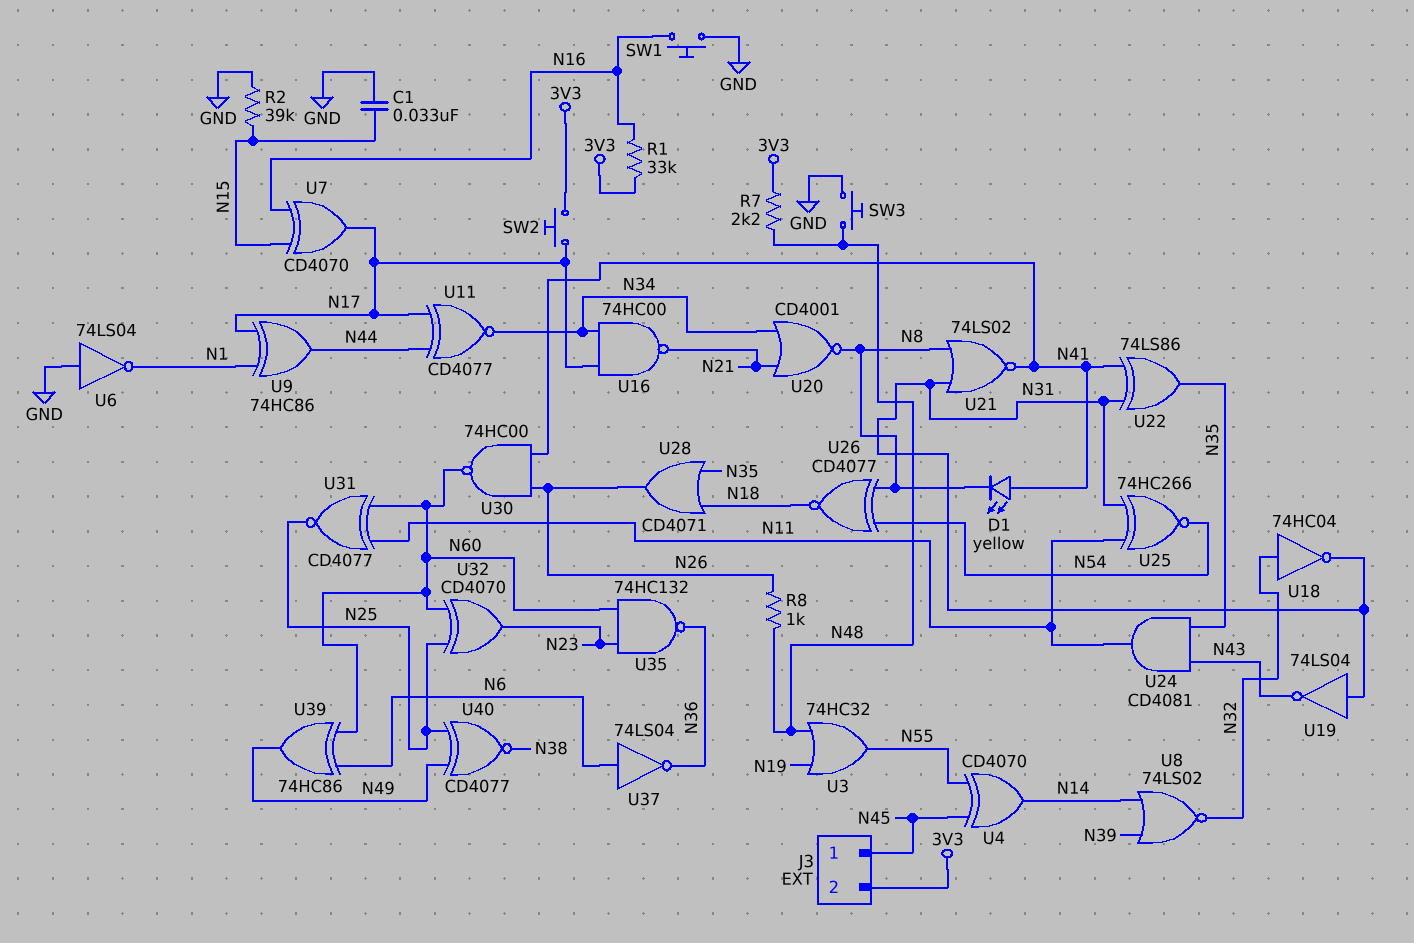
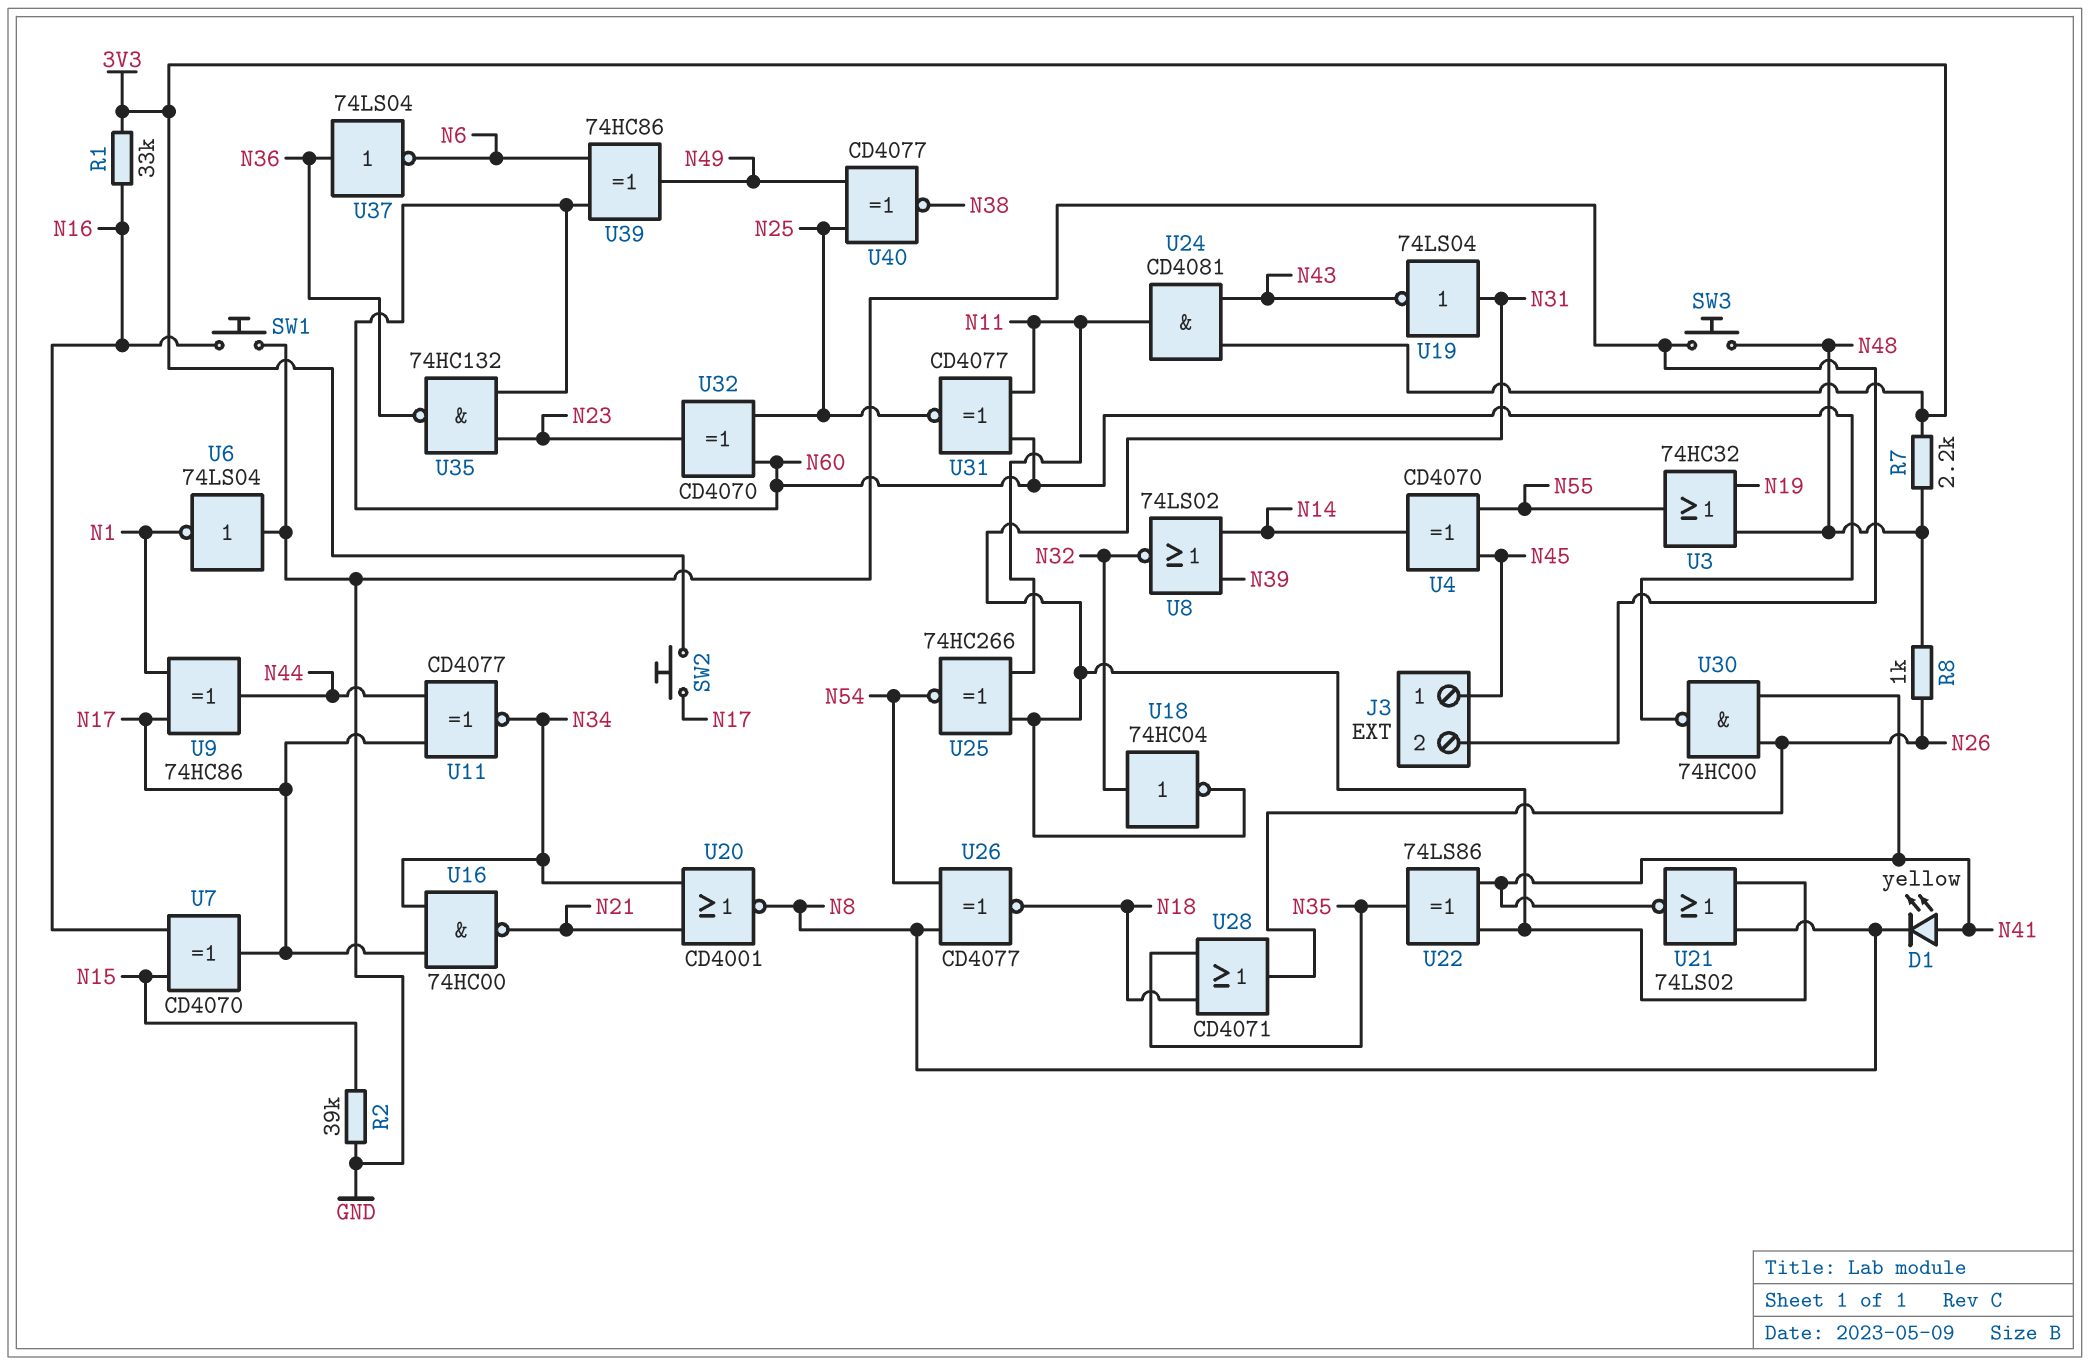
C1: 33nF (GND, N15) -> none
J3 pin 2: 3V3 -> GND
U24: AND CD4081 (in N35, in N43, out N11) -> AND CD4081 (in 3V3, in N43, out N11)
U37: NOT 74LS04 (in N6, out N36) -> NOT 74LS04 (in N36, out N6)

